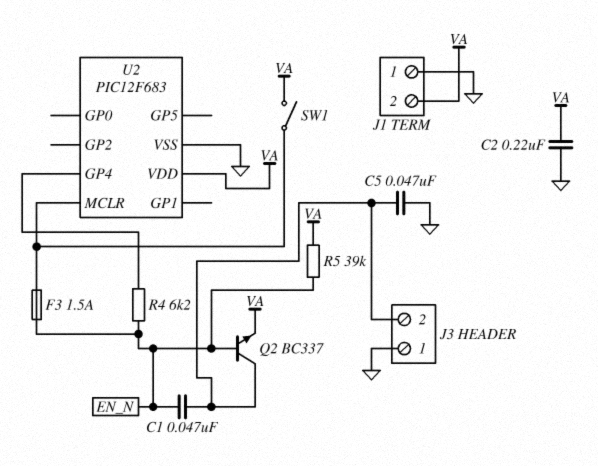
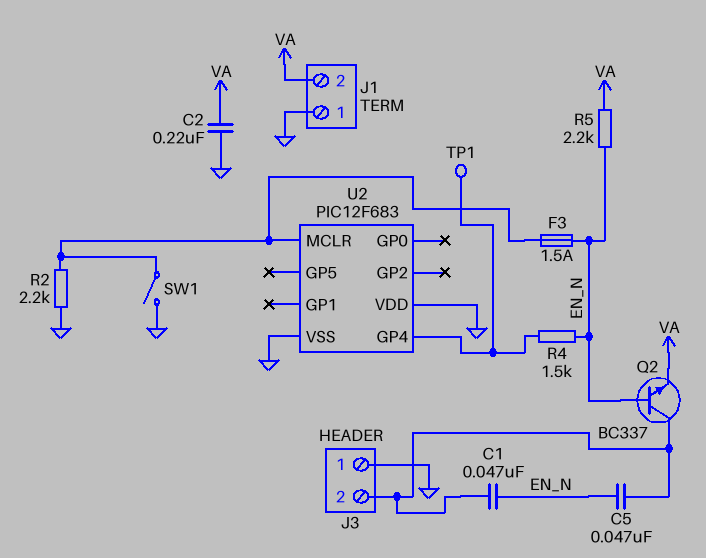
C5: 47nF (GND, J3/2) -> 47nF (EN_N, J3/2)
R2: none -> 2.2k (GND, U2/MCLR)
R4: 6.2k (EN_N, U2/GP4) -> 1.5k (EN_N, U2/GP4)
R5: 39k (EN_N, VA) -> 2.2k (EN_N, VA)
SW1: switch (U2/MCLR, VA) -> switch (GND, U2/MCLR)
TP1: none -> test point (U2/GP4)
U2 pin VDD: VA -> GND

